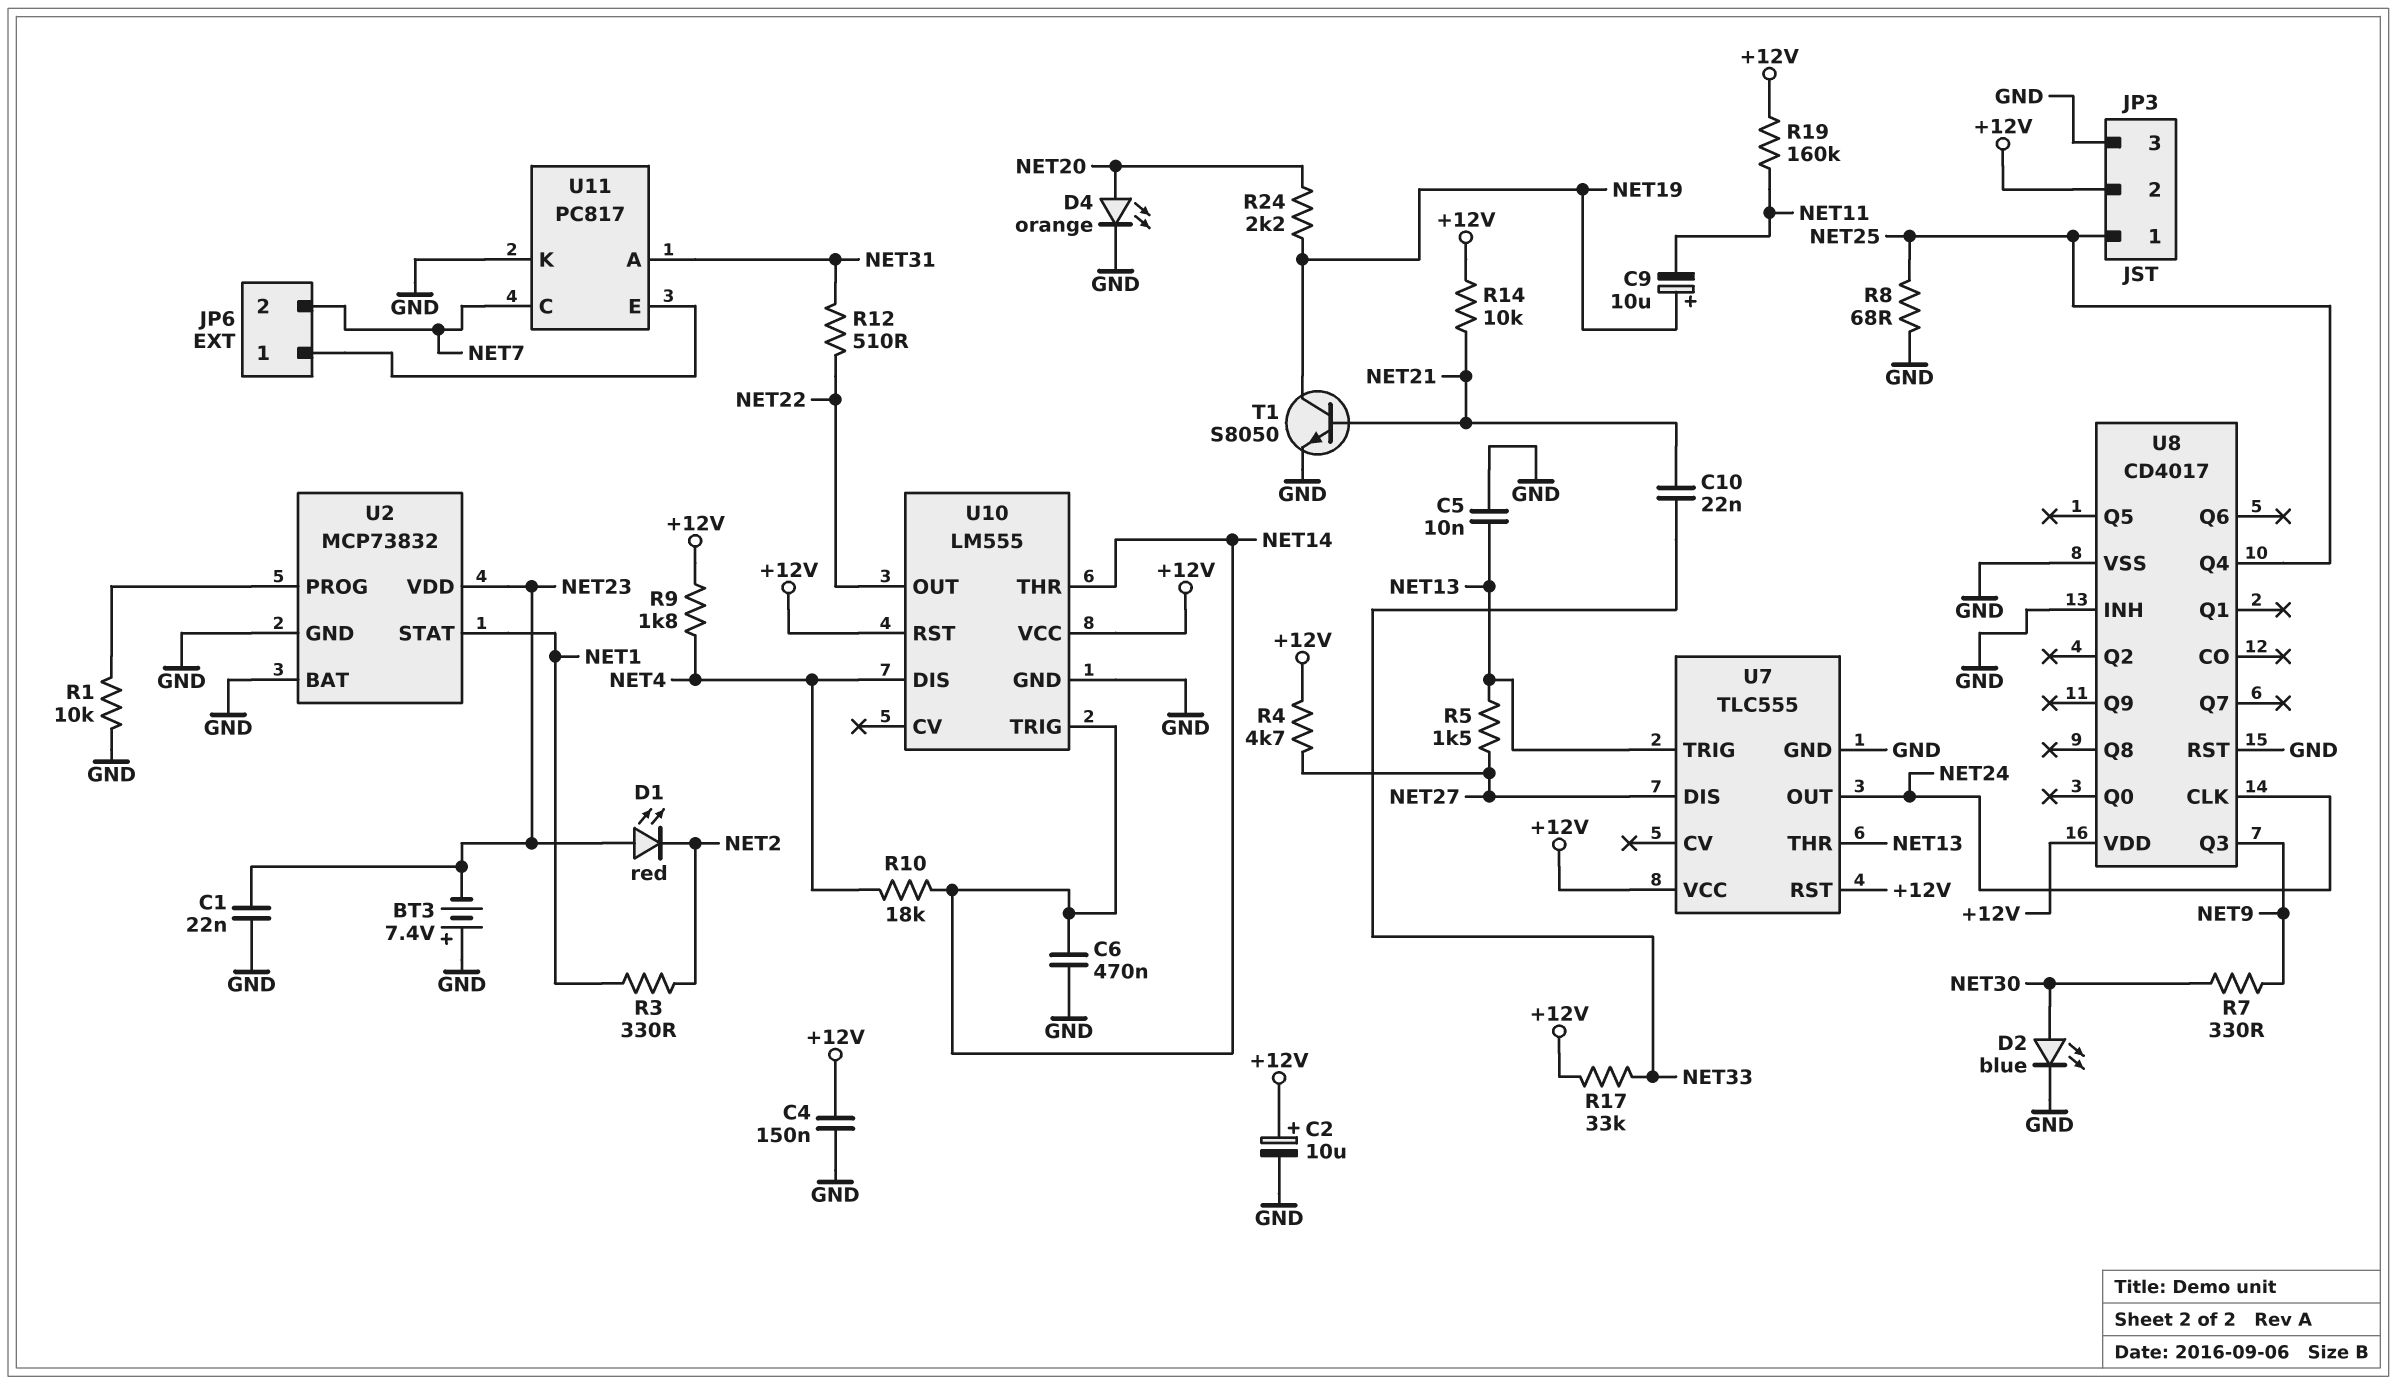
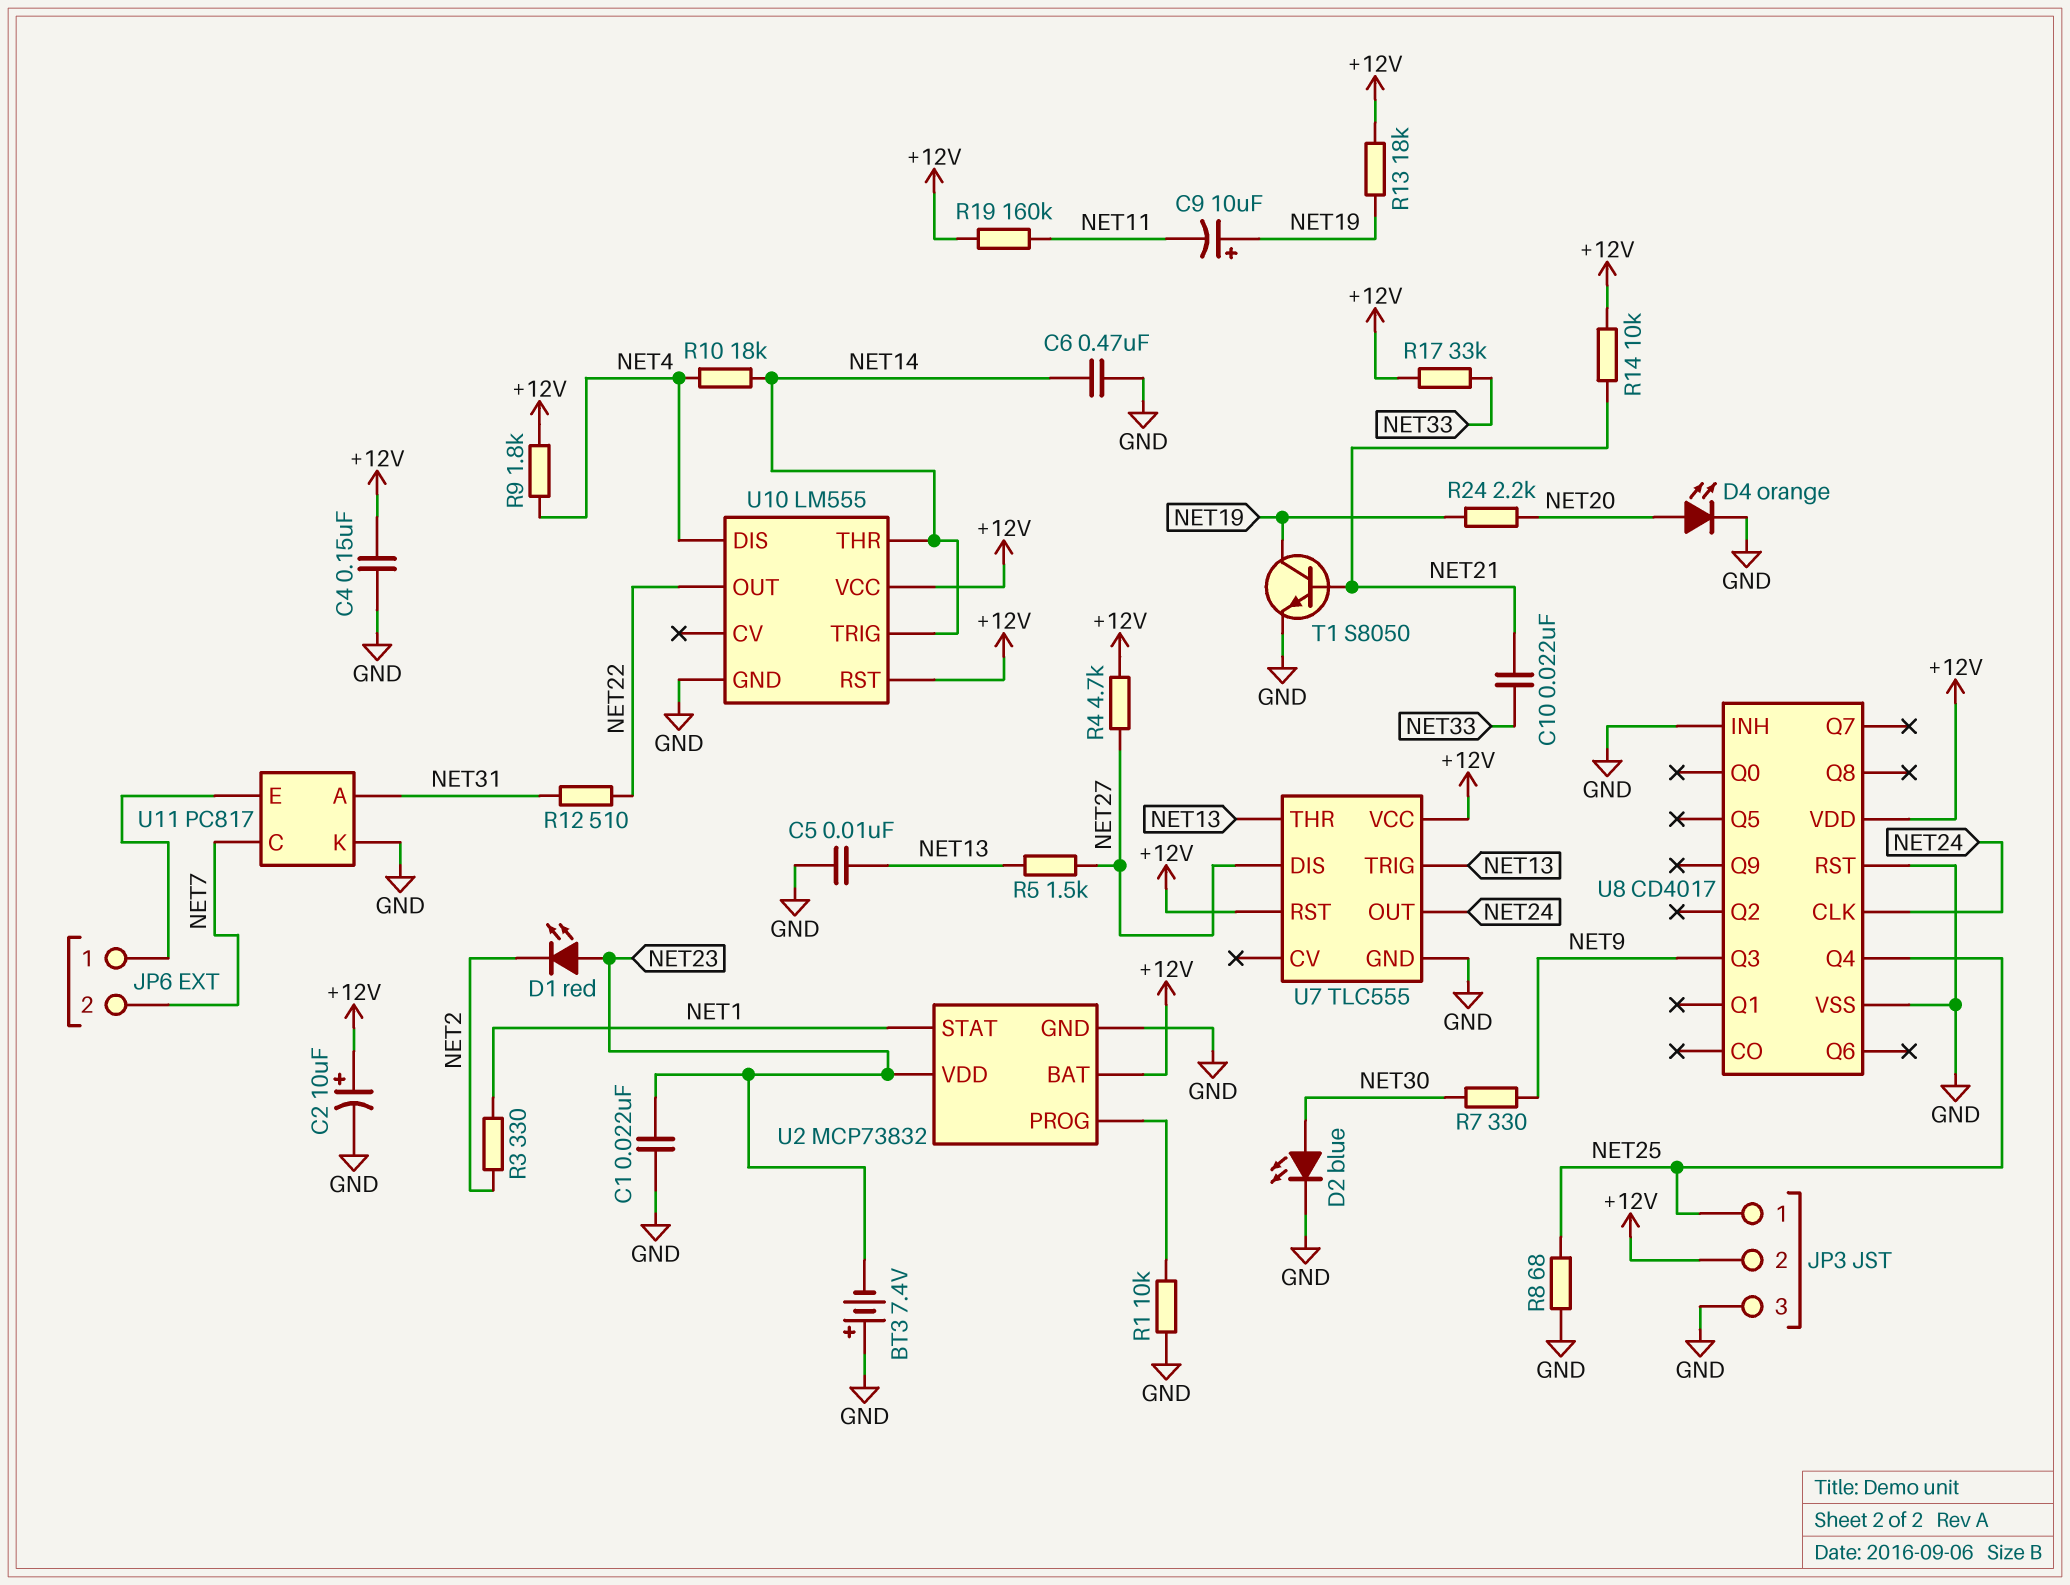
R13: none -> 18k (+12V, NET19)
U2 pin BAT: GND -> +12V

